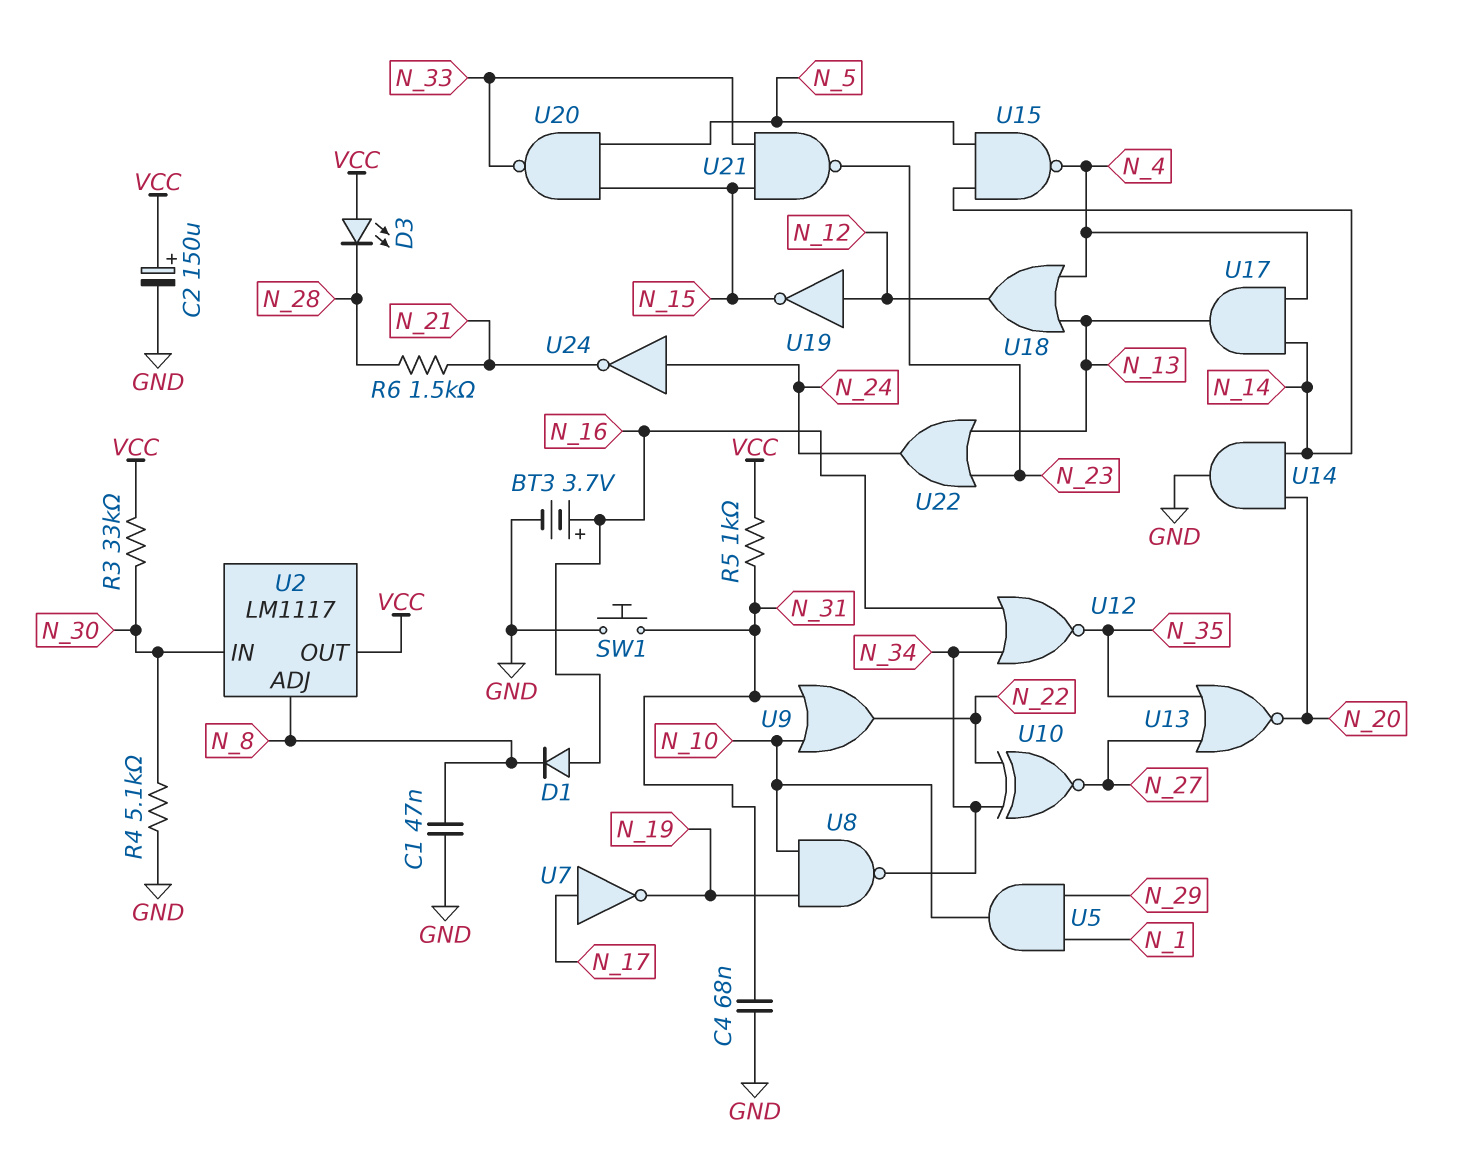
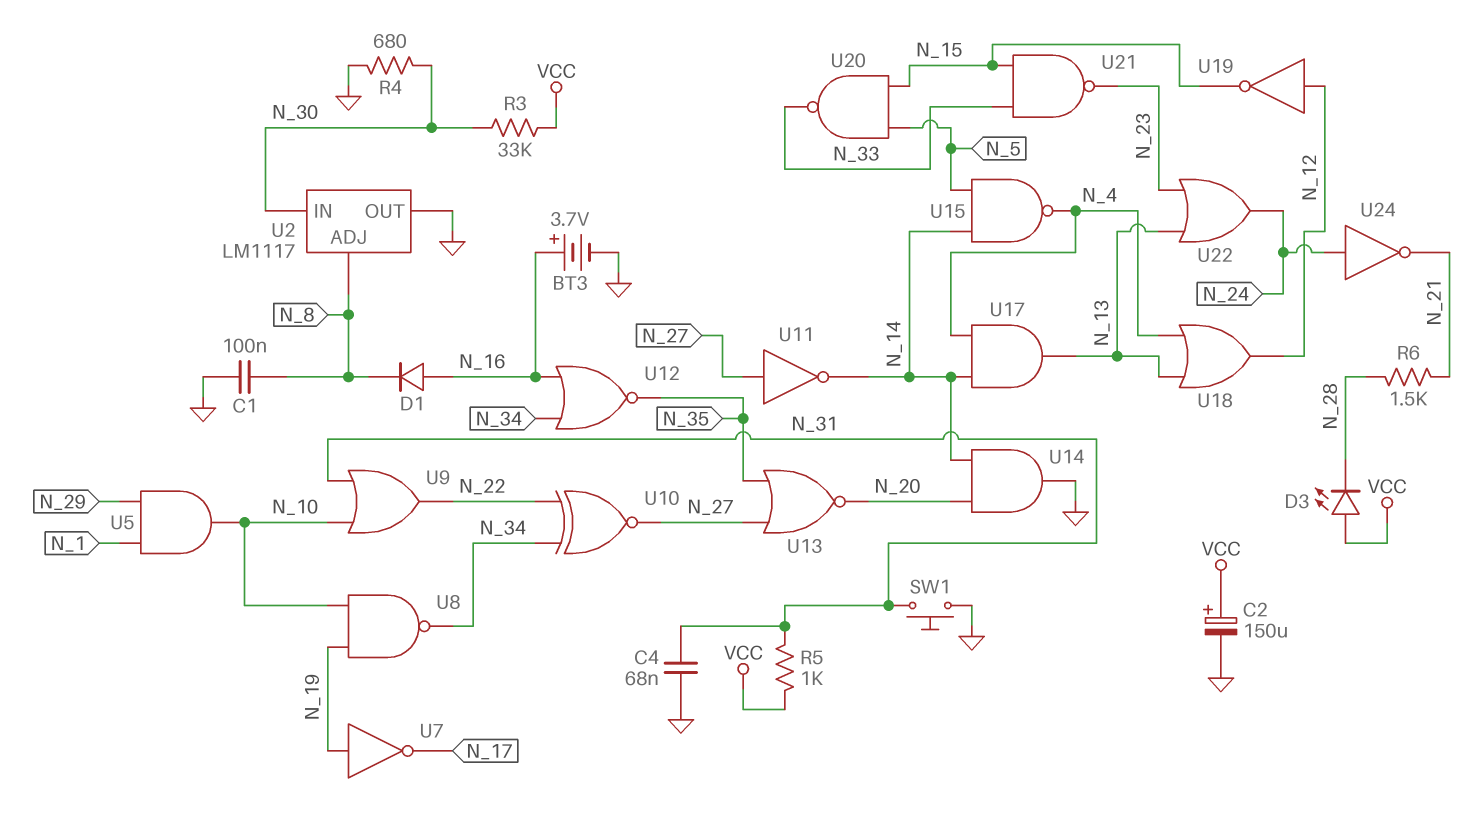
C1: 47nF (GND, N_8) -> 100nF (GND, N_8)
R4: 5.1k (GND, N_30) -> 680 (GND, N_30)
U2 pin OUT: VCC -> GND
U7: NOT (in N_17, out N_19) -> NOT (in N_19, out N_17)
U11: none -> NOT (in N_27, out N_14)

